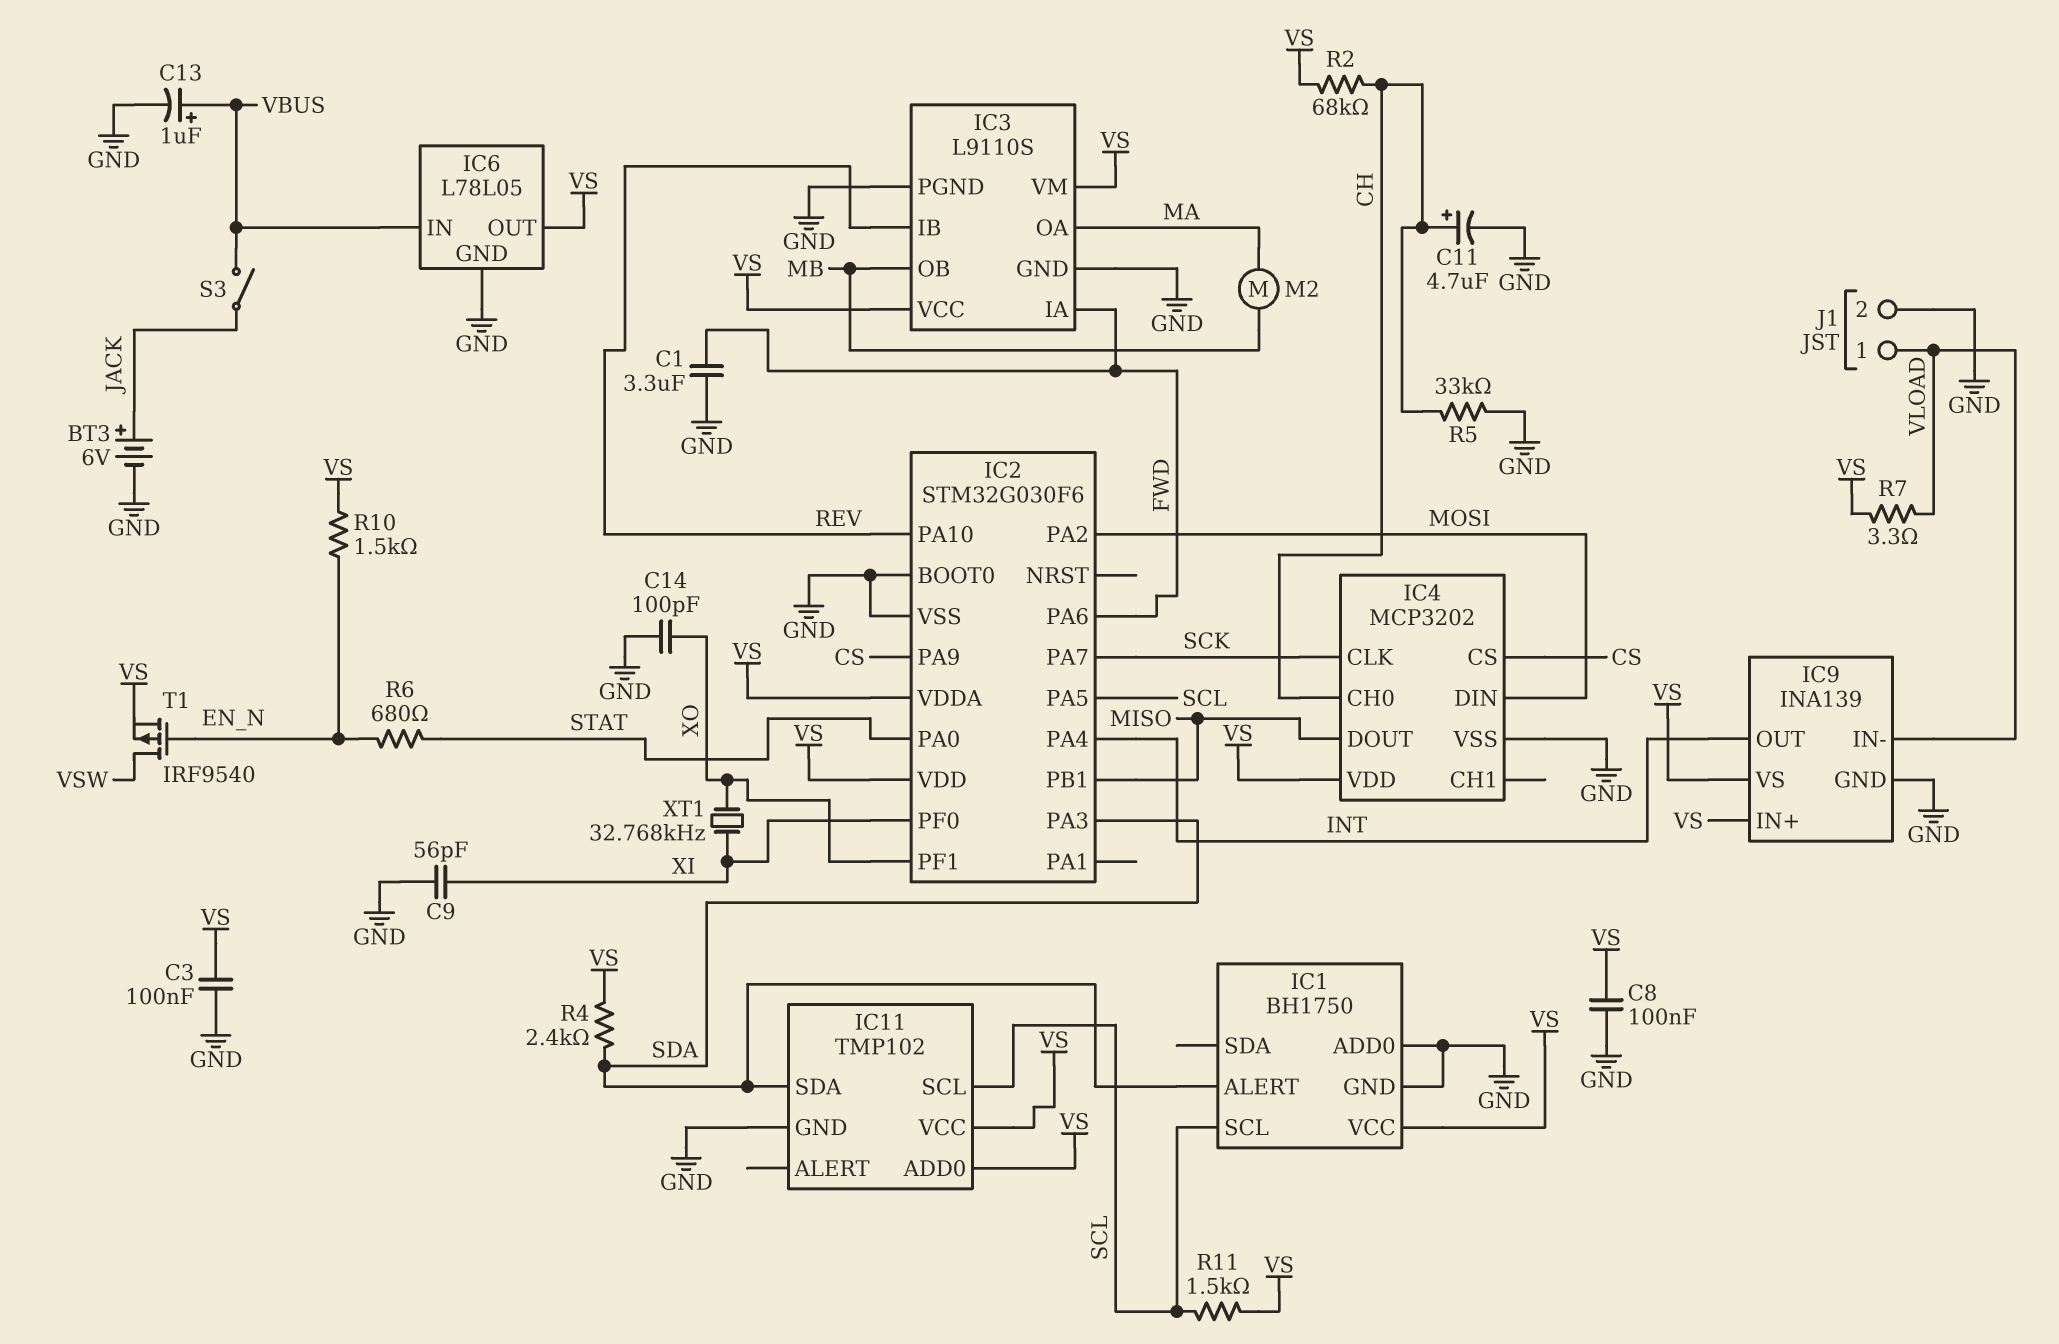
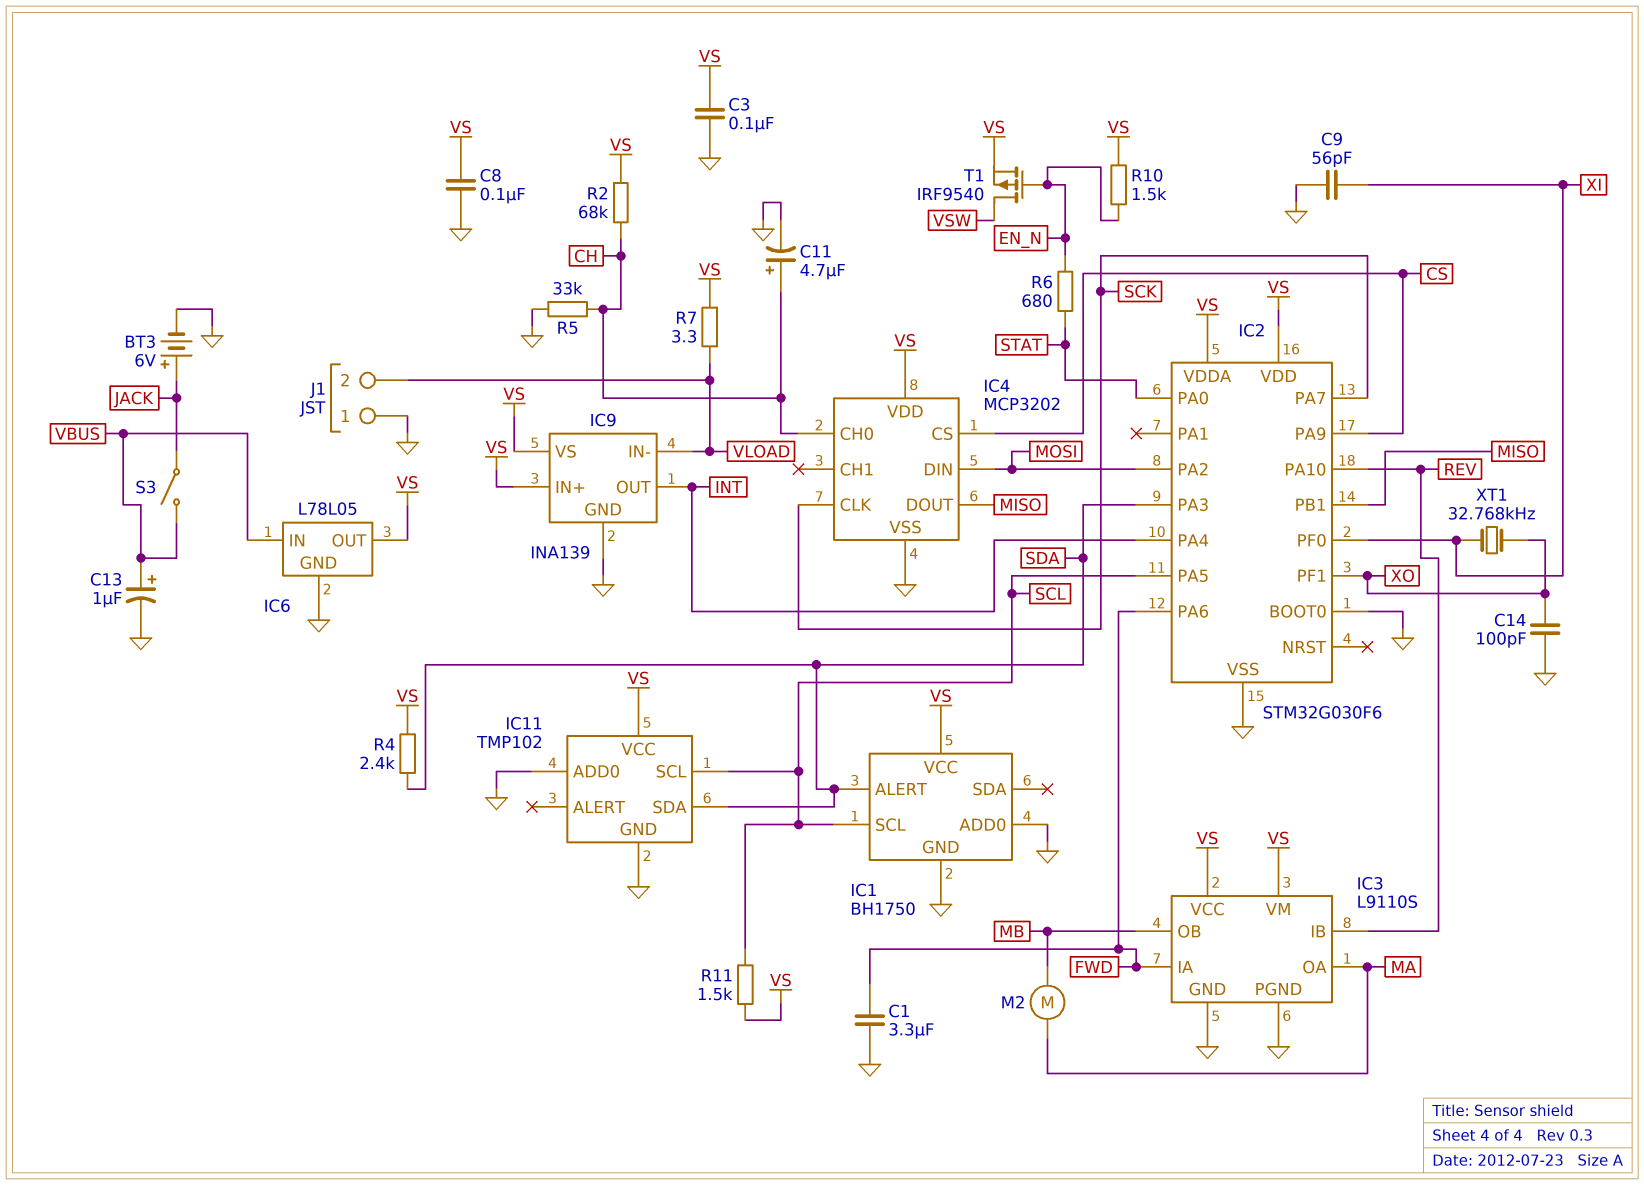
IC11 pin ADD0: VS -> GND
J1 pin 1: VLOAD -> GND
J1 pin 2: GND -> VLOAD

